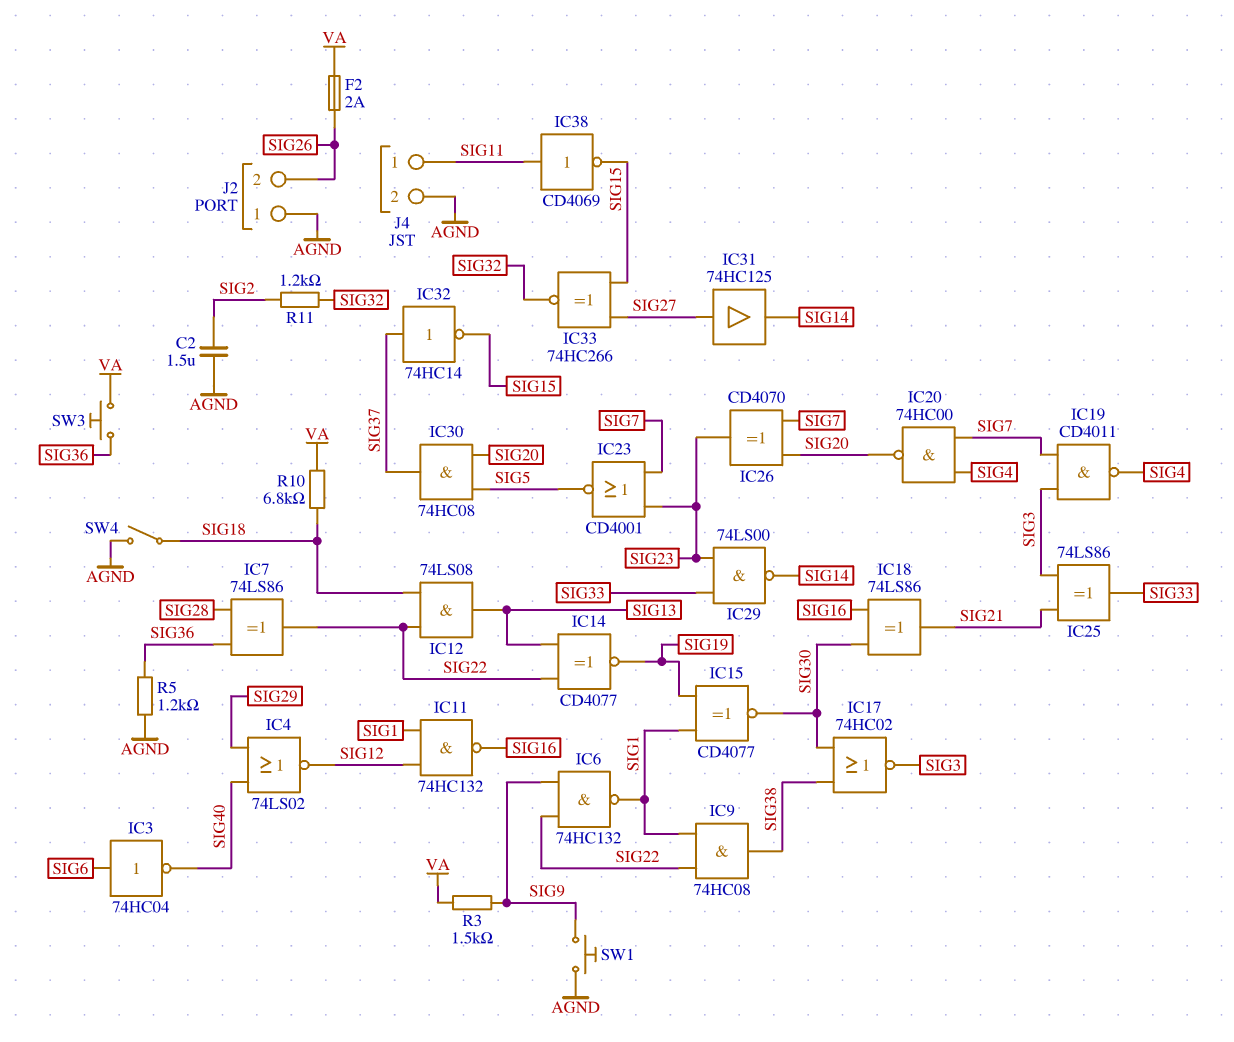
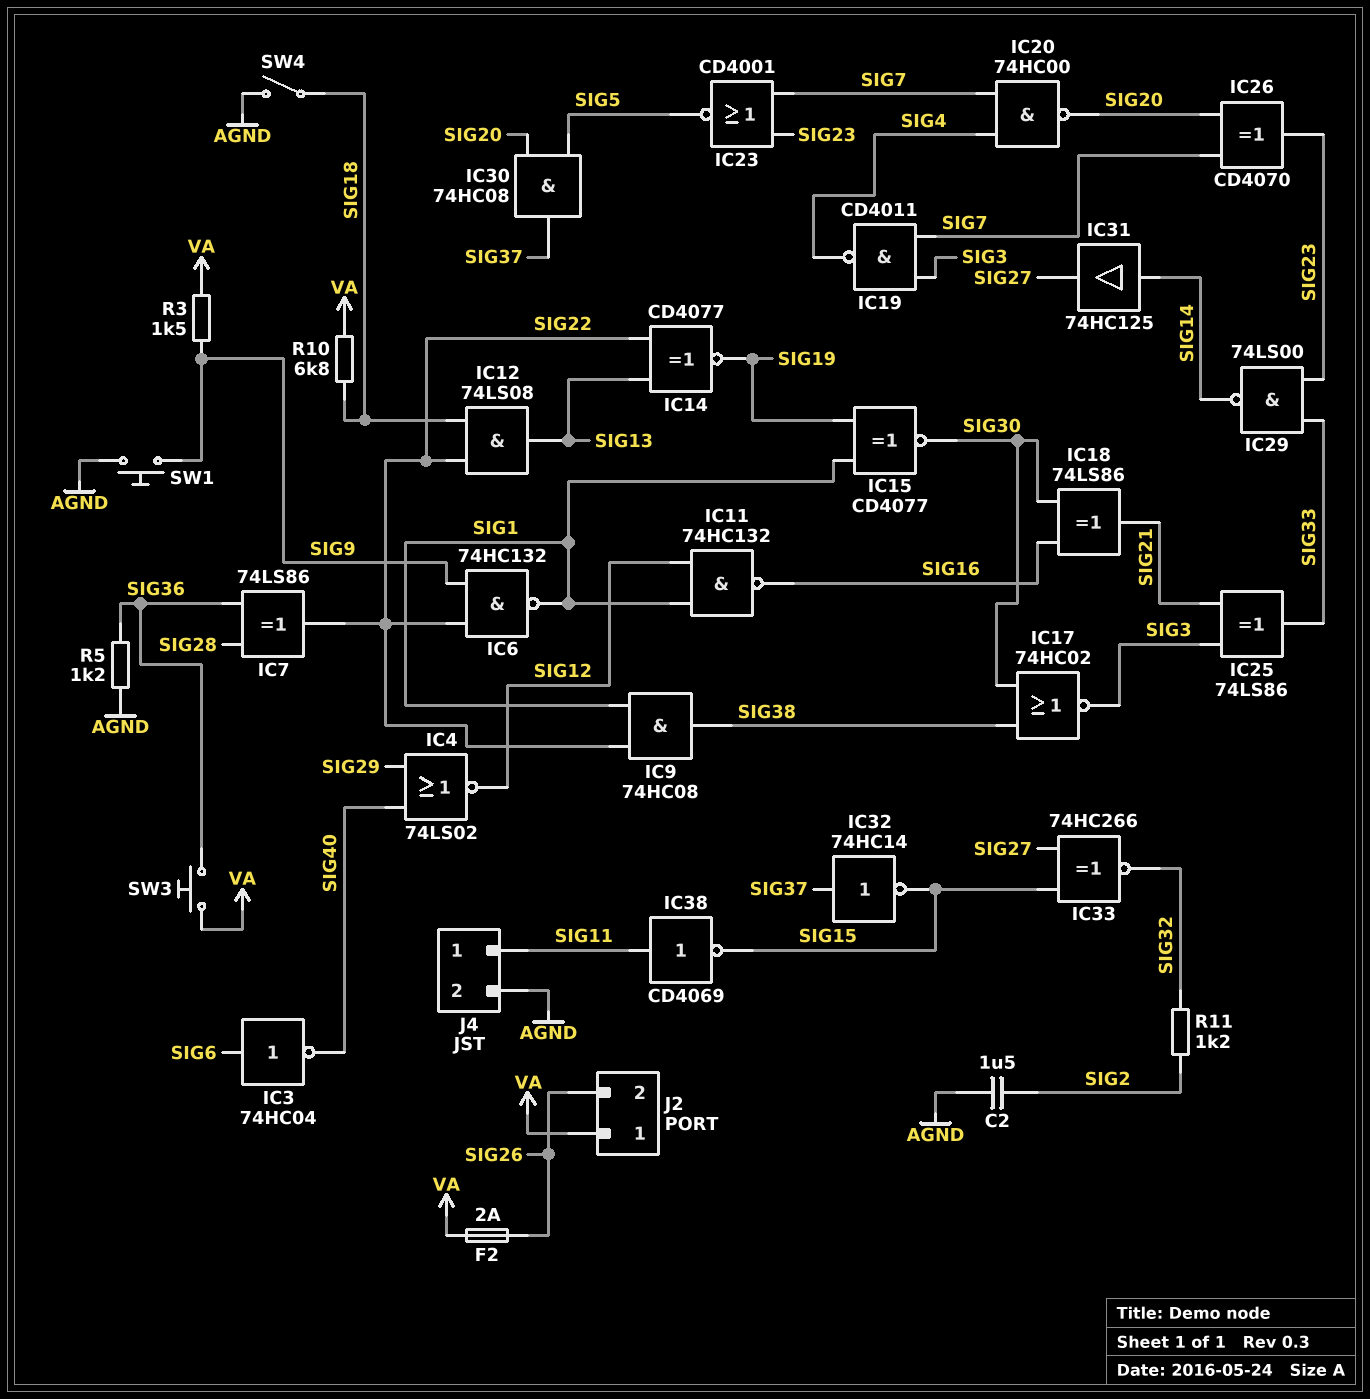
IC31: buffer 74HC125 (in SIG27, out SIG14) -> buffer 74HC125 (in SIG14, out SIG27)
J2 pin 1: AGND -> VA

